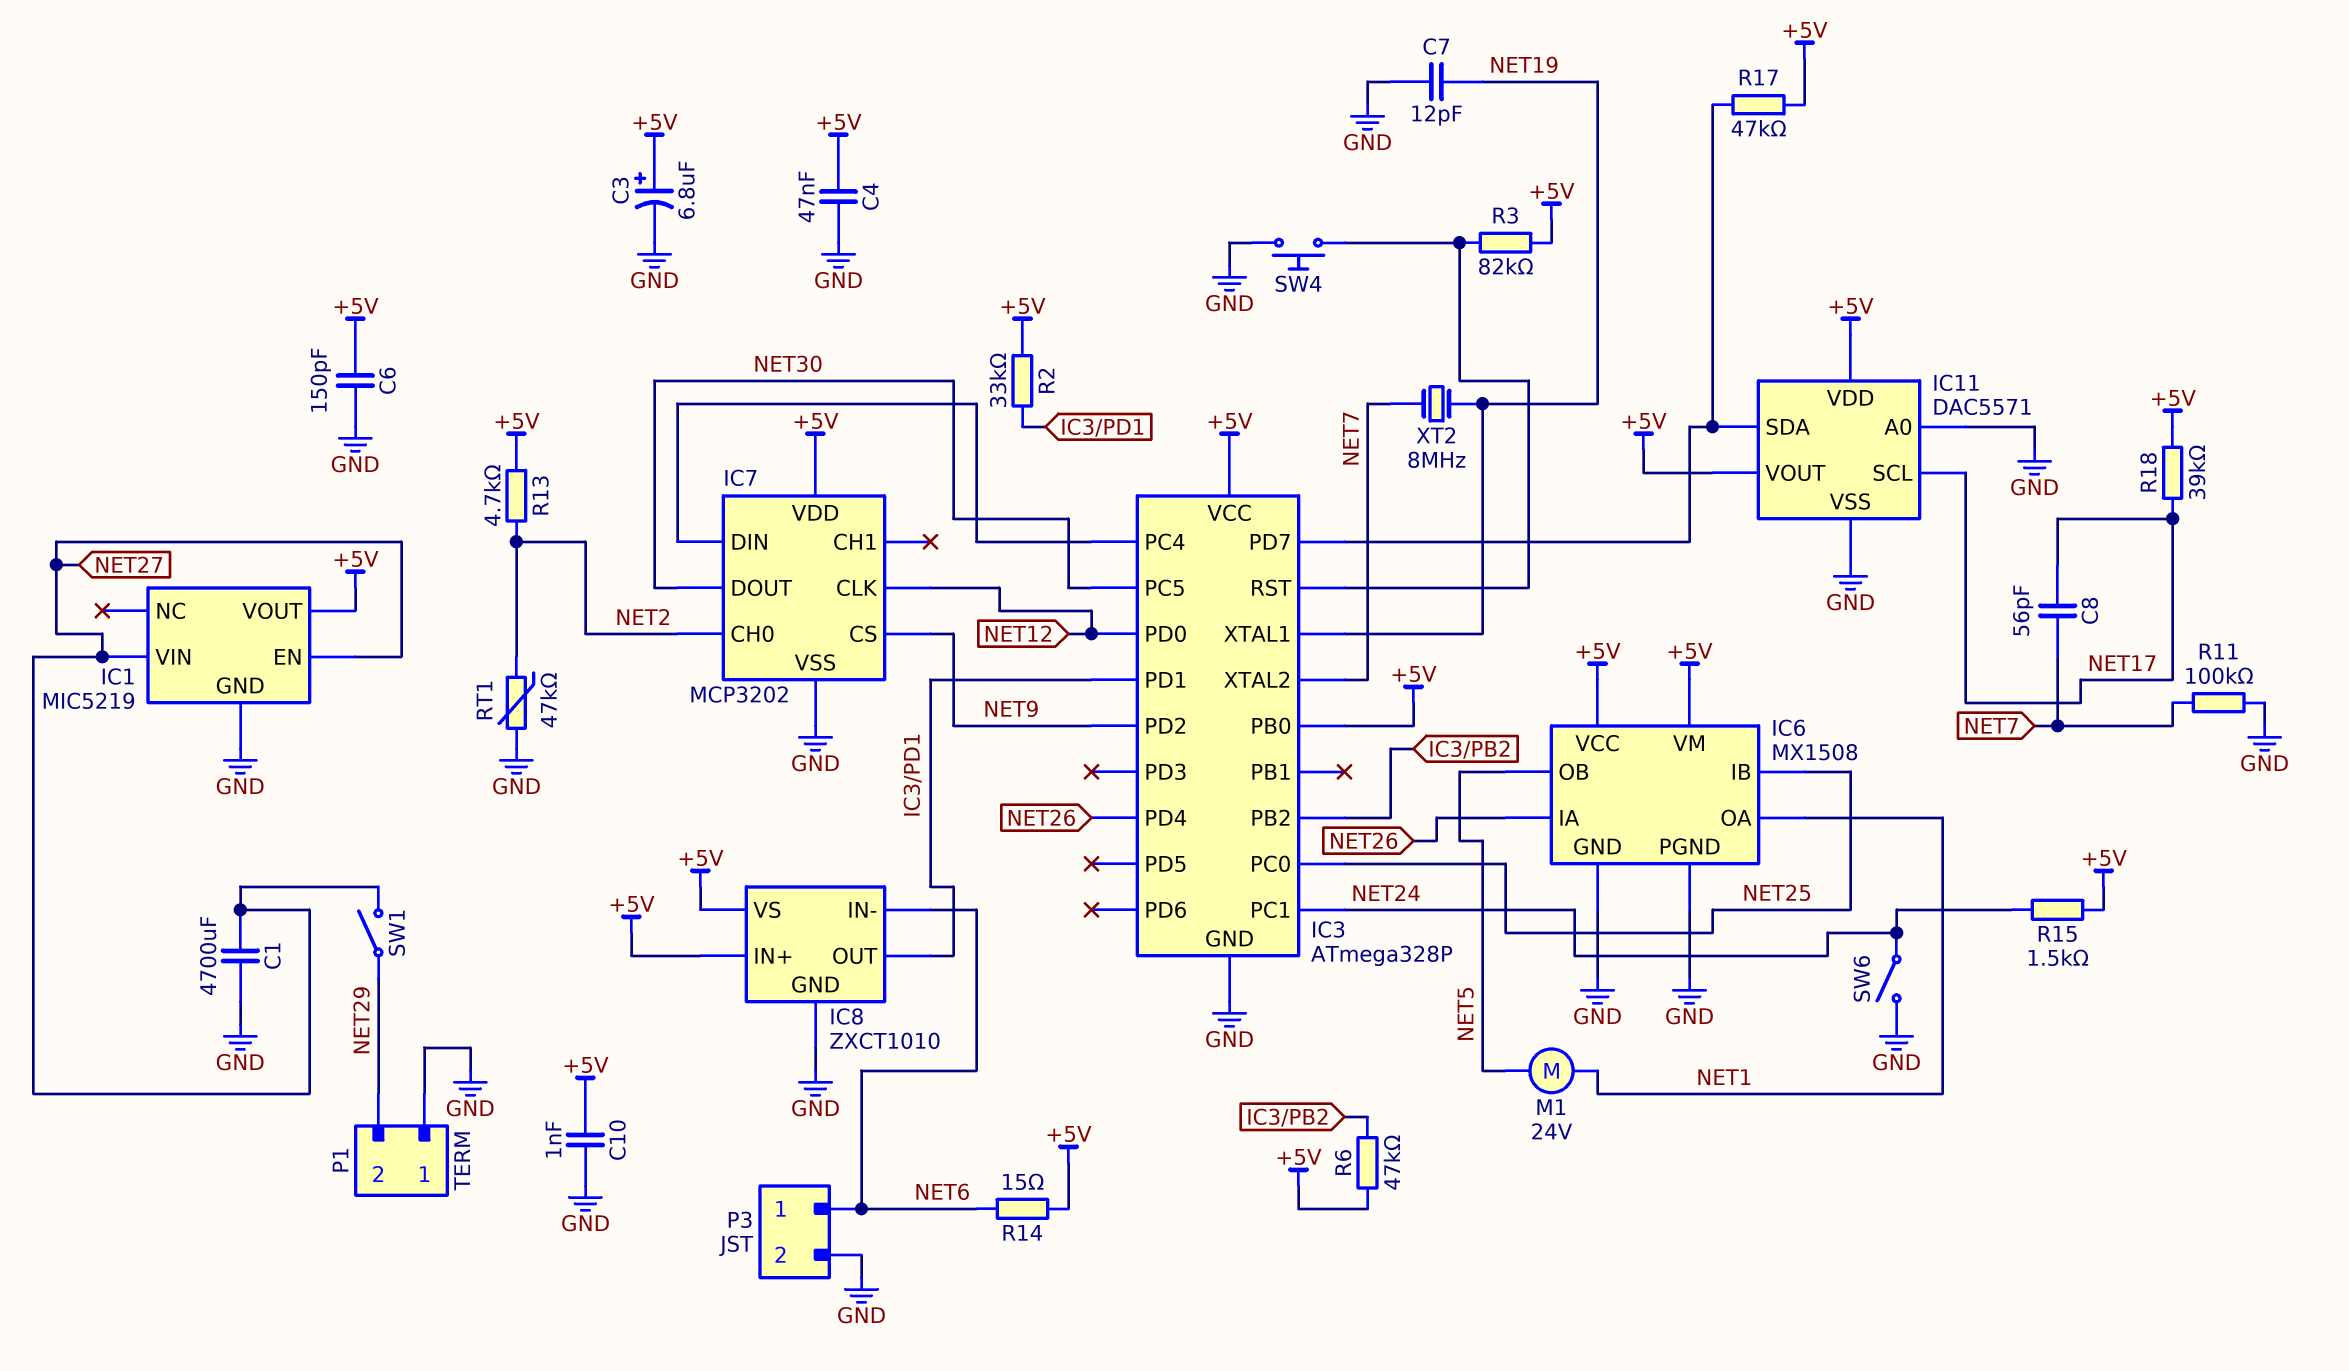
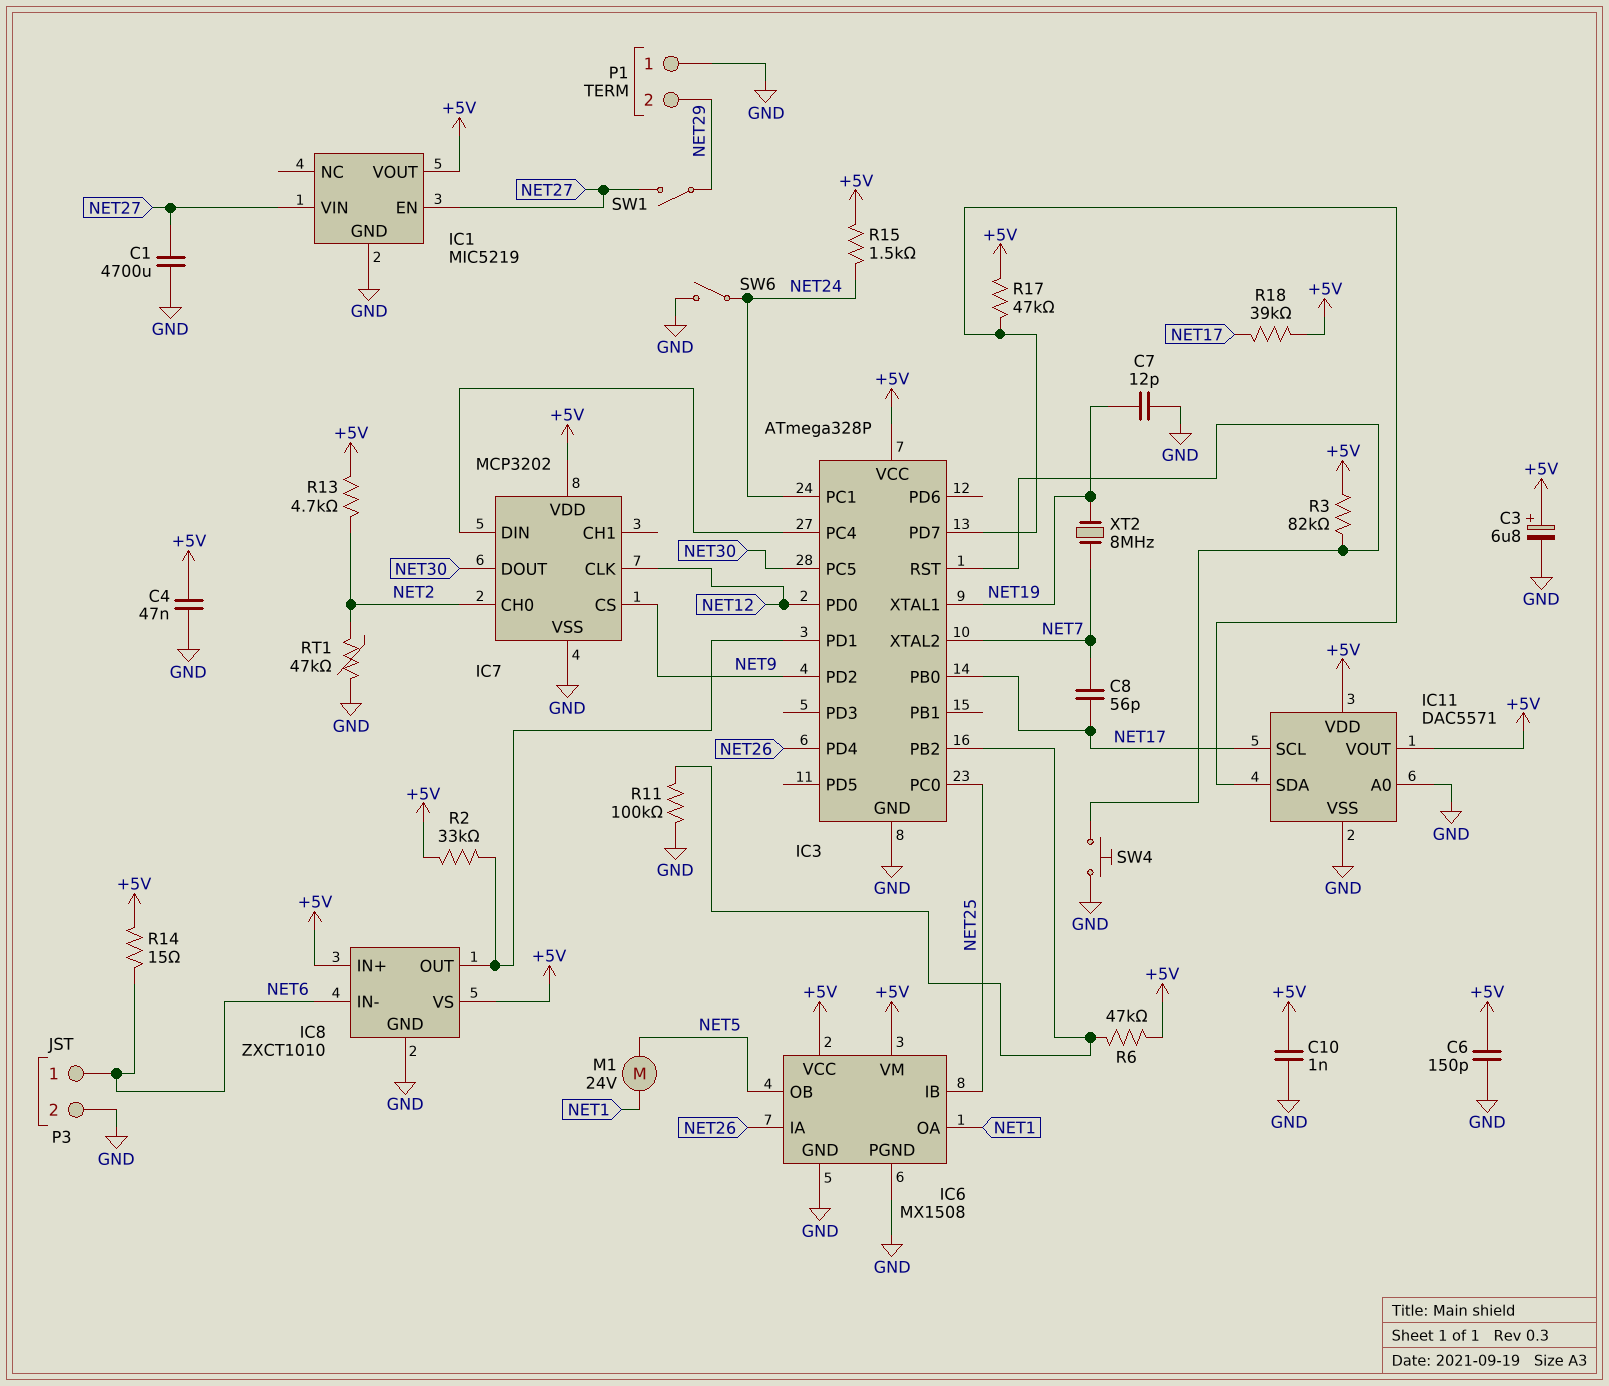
IC3 pin PB0: +5V -> NET17
R11: 100k (GND, NET7) -> 100k (GND, IC3/PB2)

